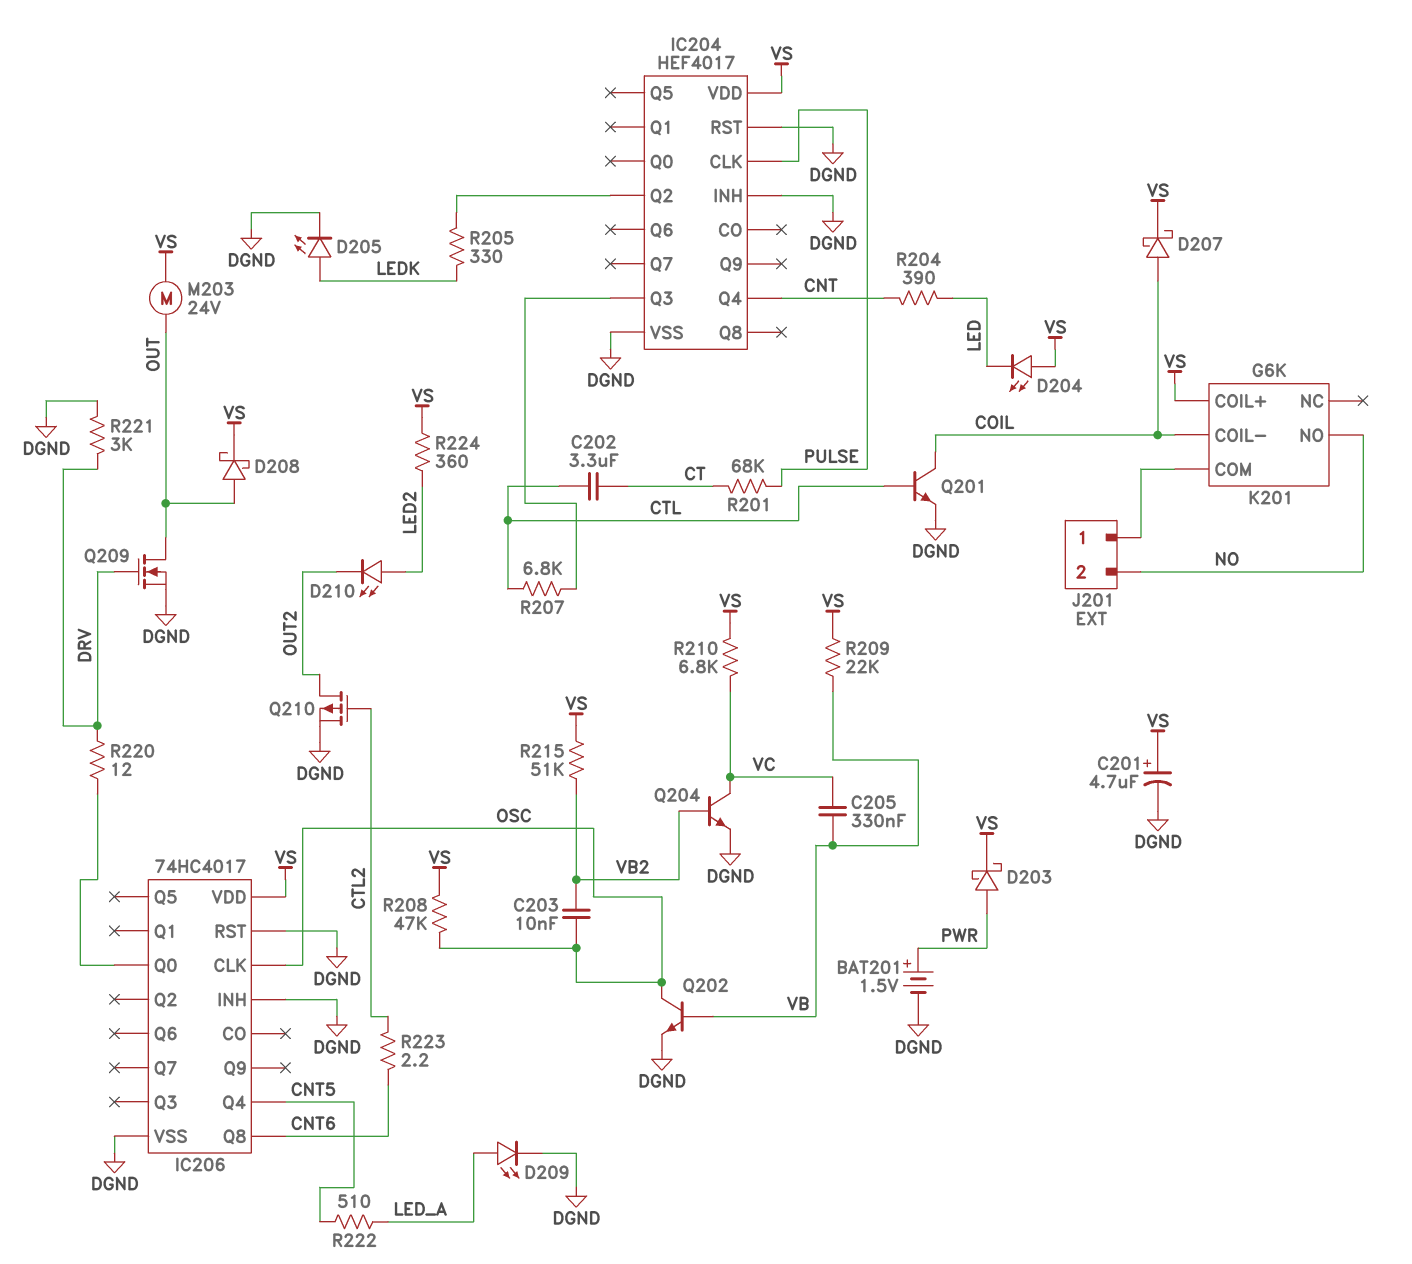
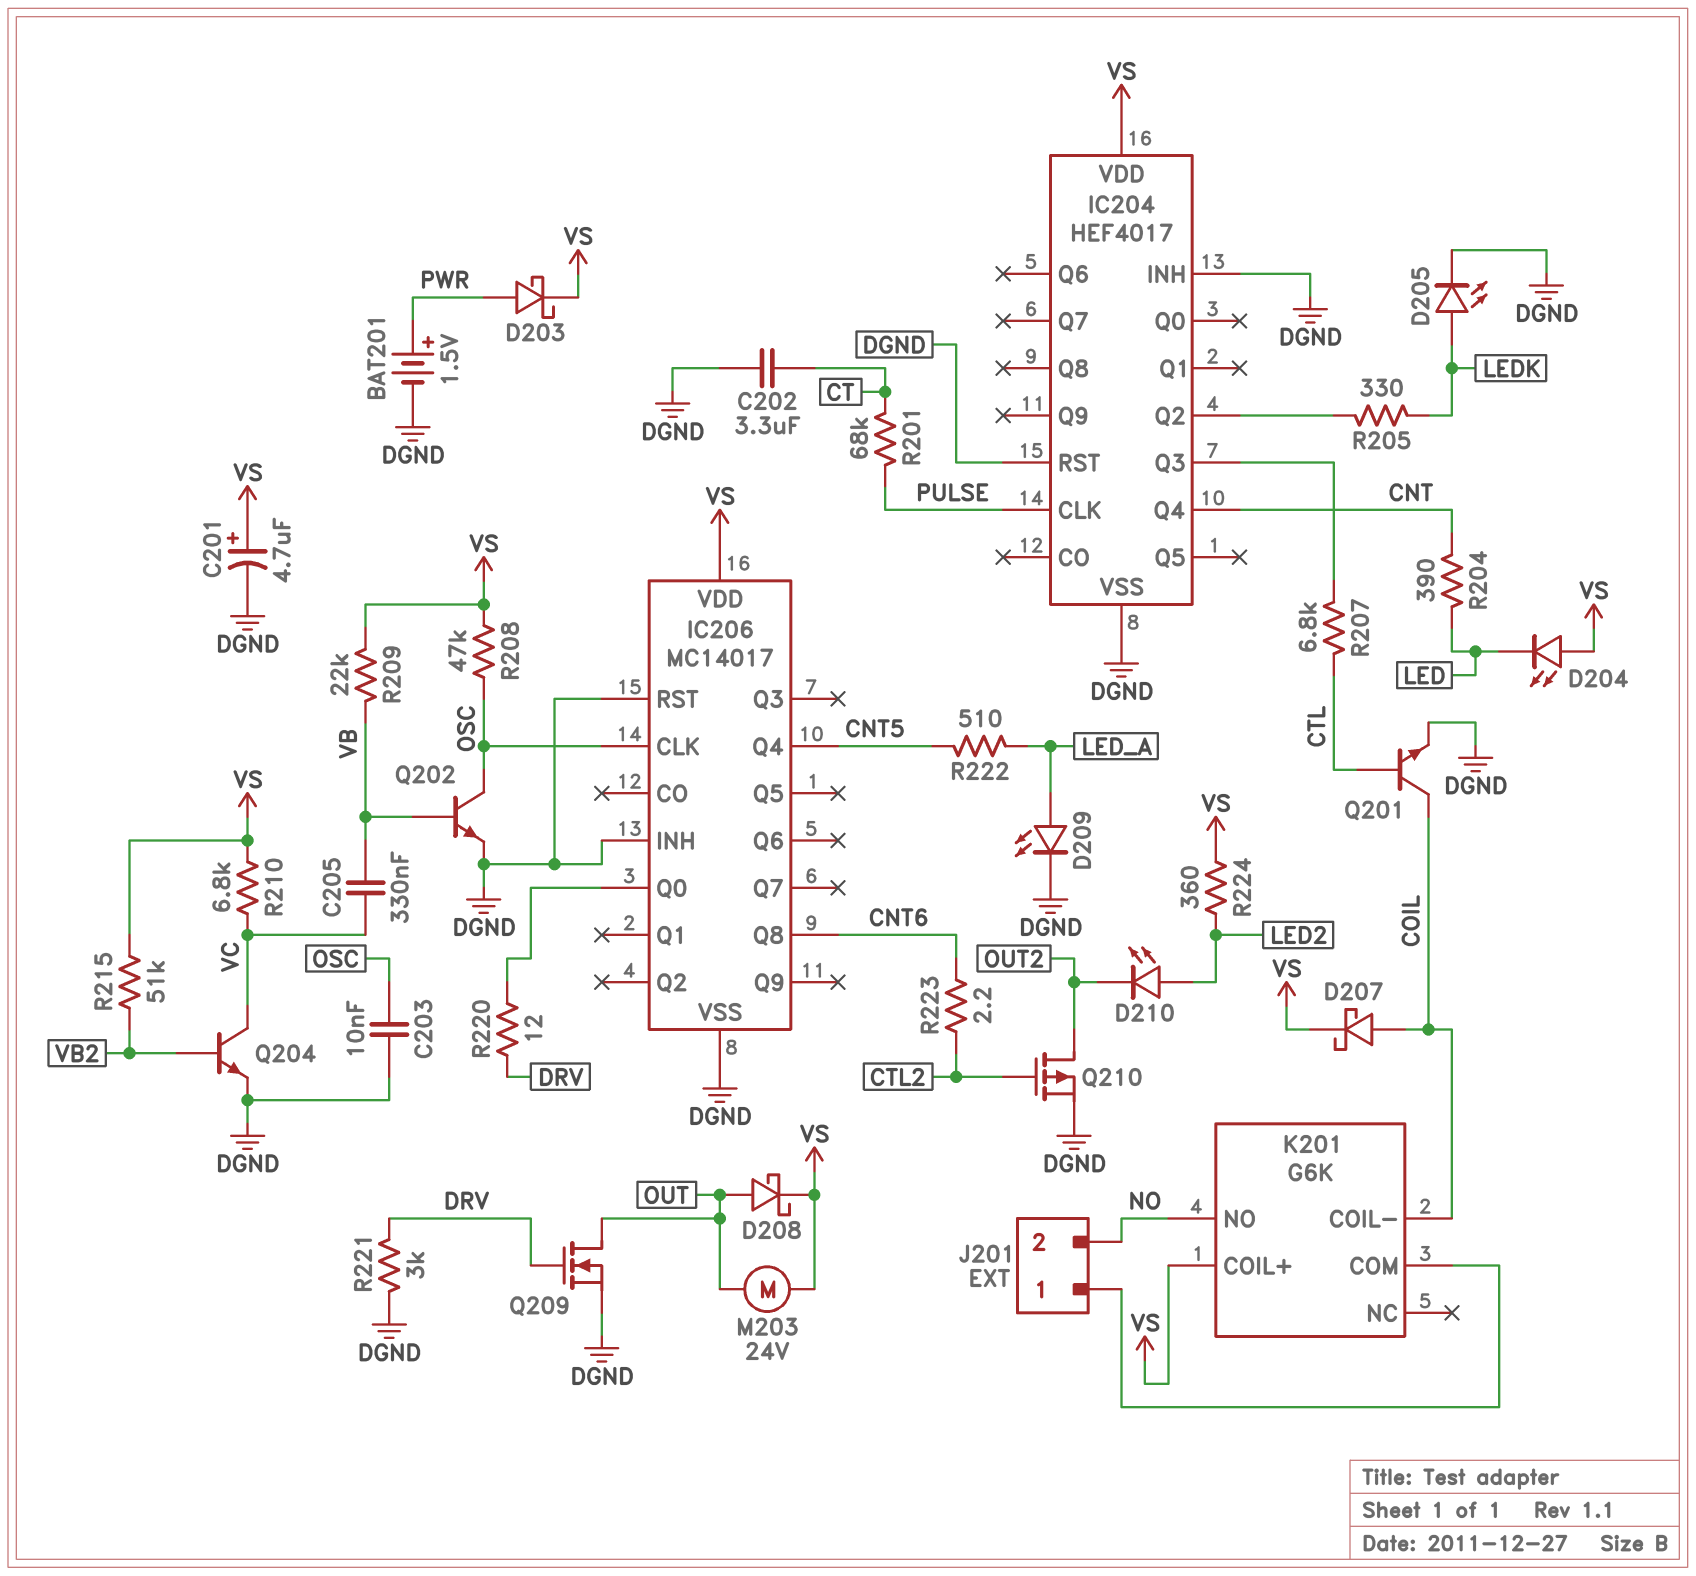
C202: 3.3uF (CT, CTL) -> 3.3uF (CT, DGND)
C203: 10nF (OSC, VB2) -> 10nF (DGND, OSC)
IC206: 74HC4017 -> MC14017

